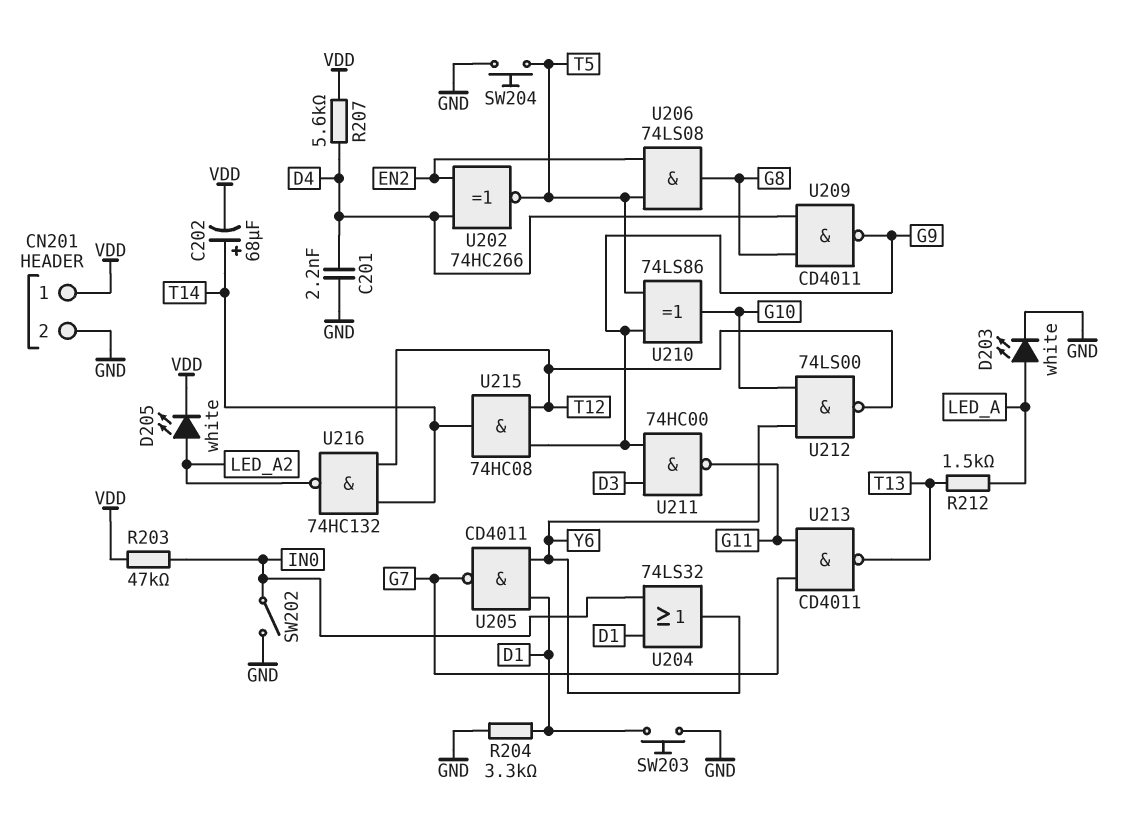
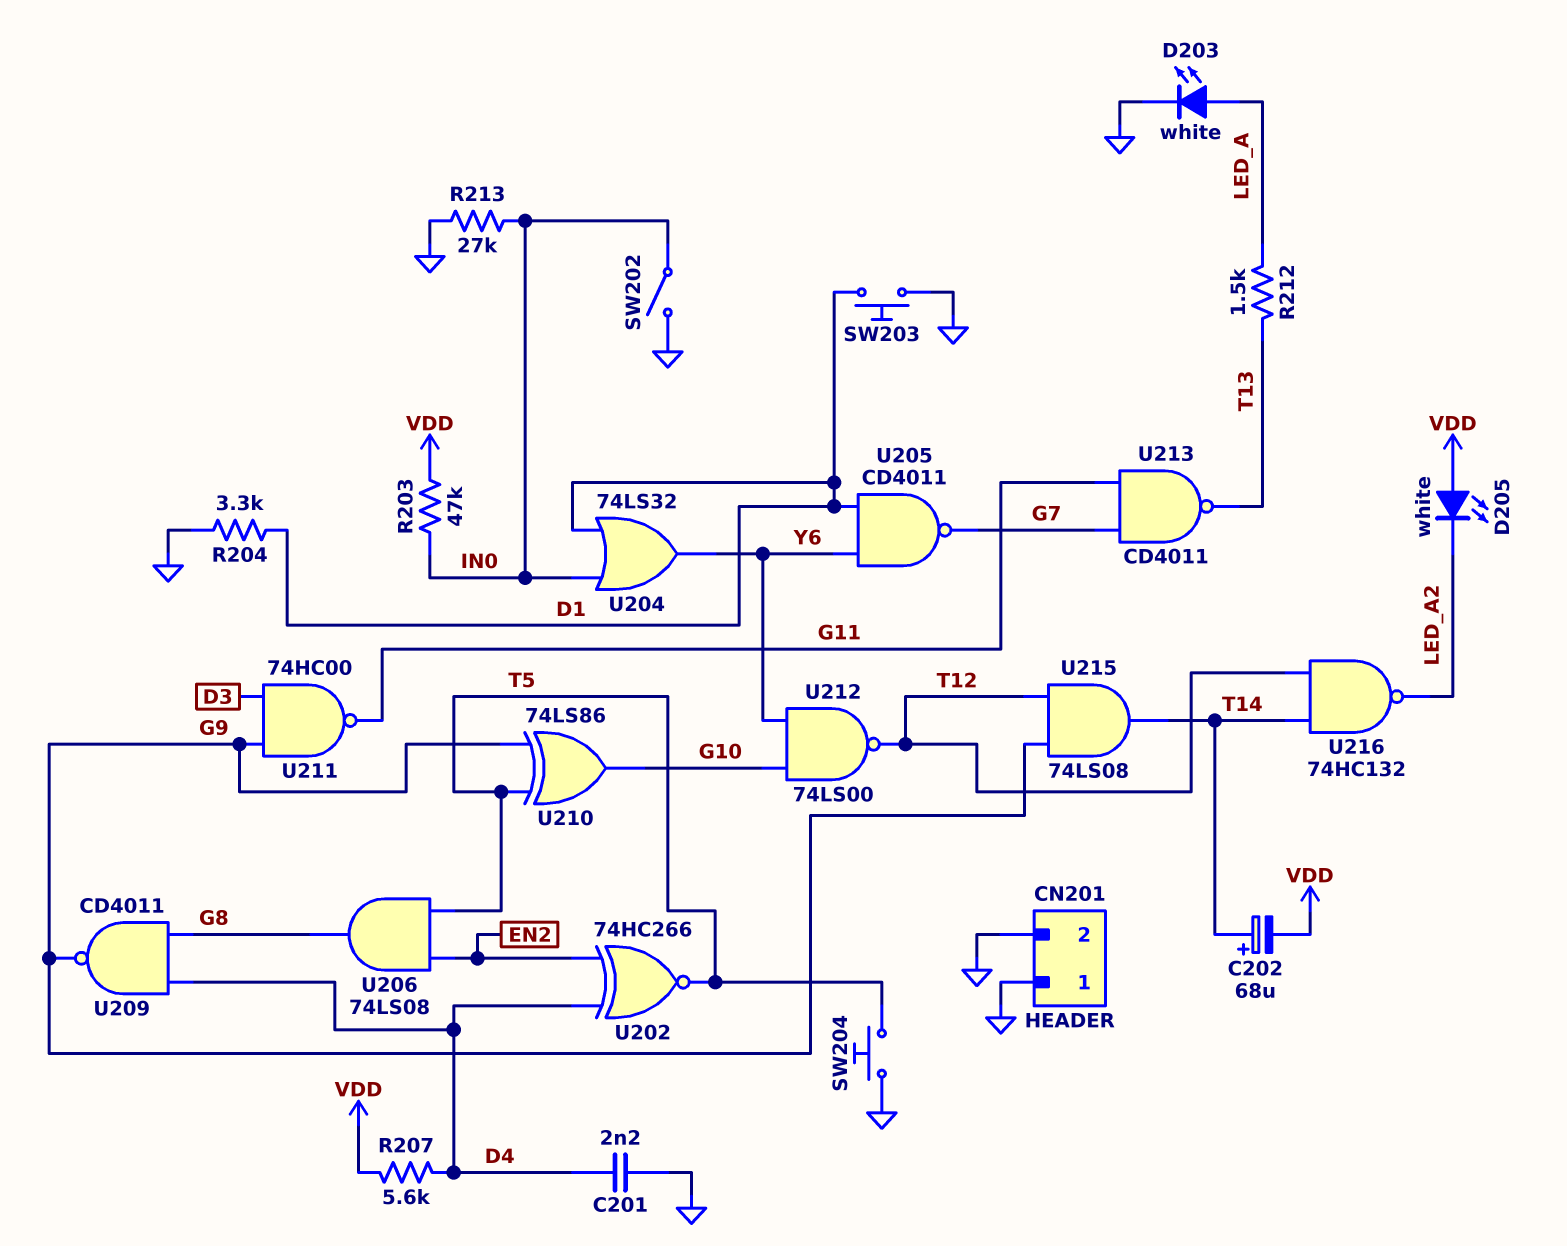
CN201 pin 1: VDD -> GND
D205: LED white (A LED_A2, K VDD) -> LED white (A VDD, K LED_A2)
R213: none -> 27k (GND, IN0)
U215: AND 74HC08 (in G9, in T12, out T14) -> AND 74LS08 (in G9, in T12, out T14)

